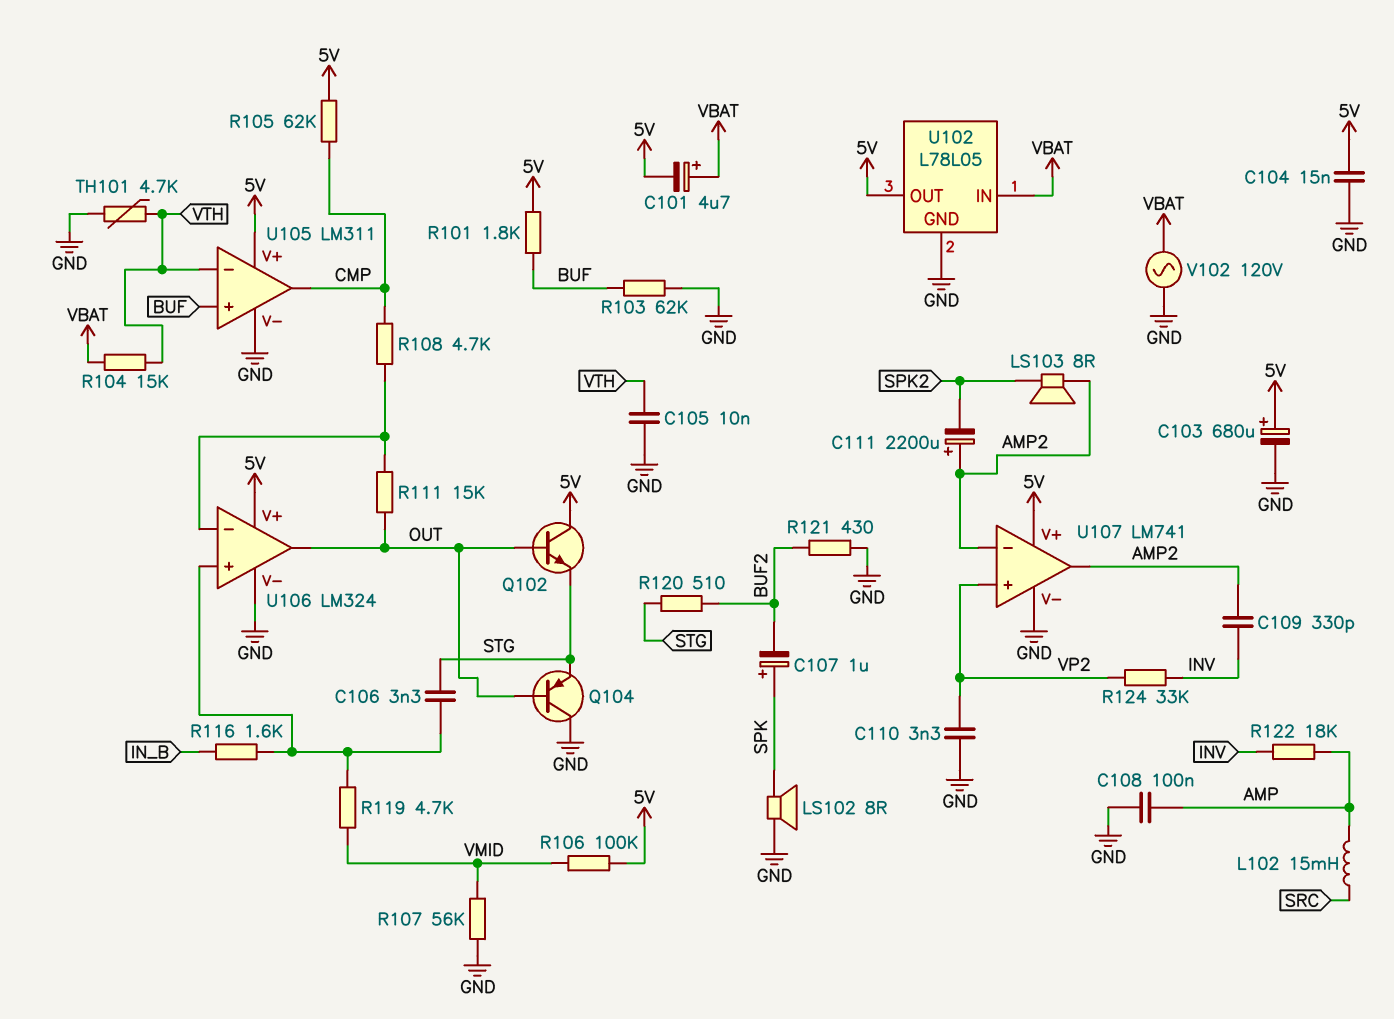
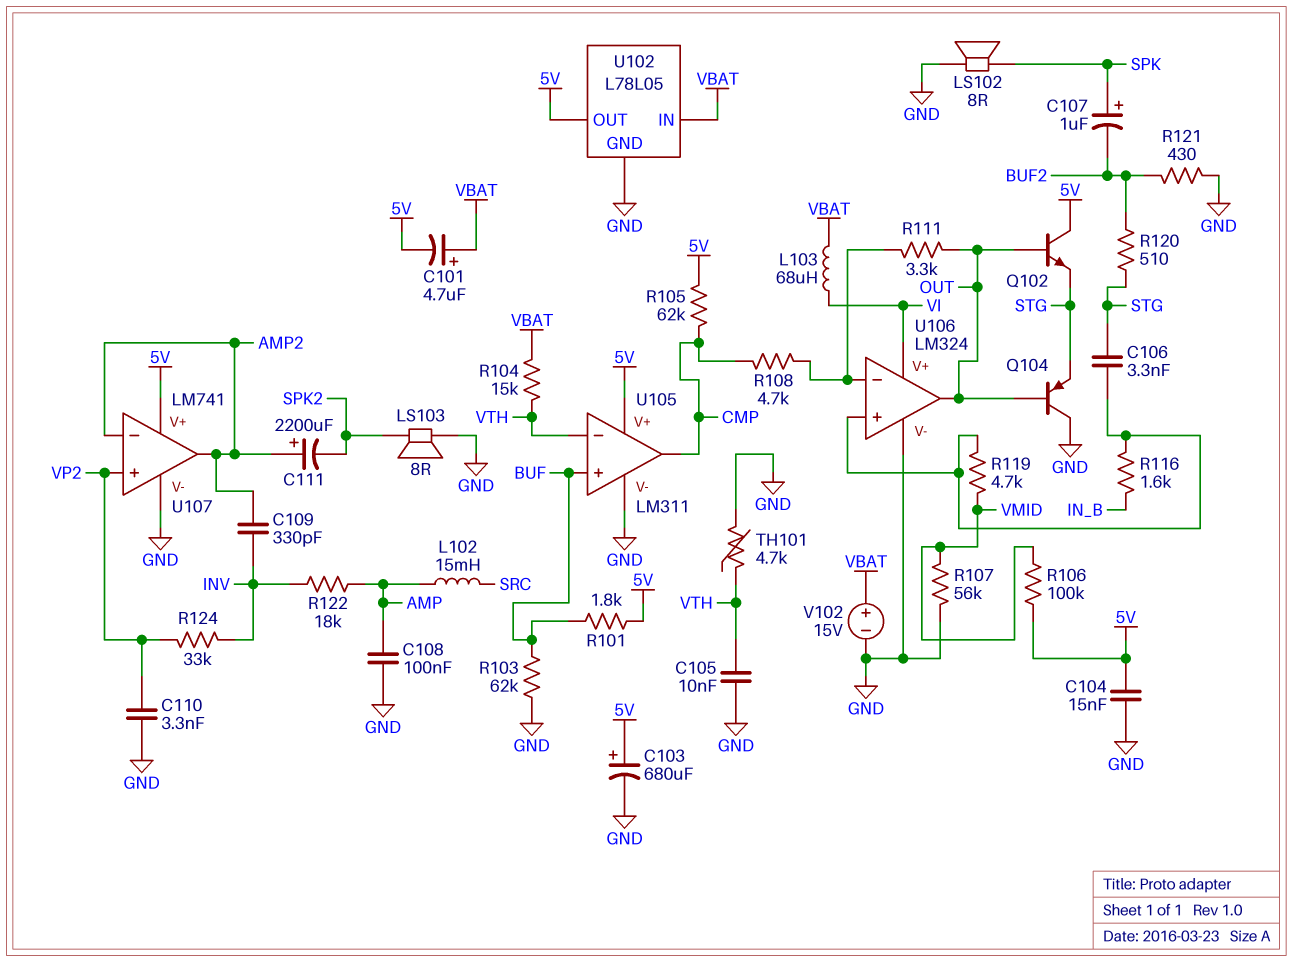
L103: none -> 68uH (VBAT, VI)
LS103: speaker 8R (AMP2, SPK2) -> speaker 8R (GND, SPK2)
R111: 15k (OUT, U106/in-) -> 3.3k (OUT, U106/in-)
U106 pin V+: 5V -> VI
V102: AC 120V (GND, VBAT) -> 15V (plus VBAT, minus GND)

